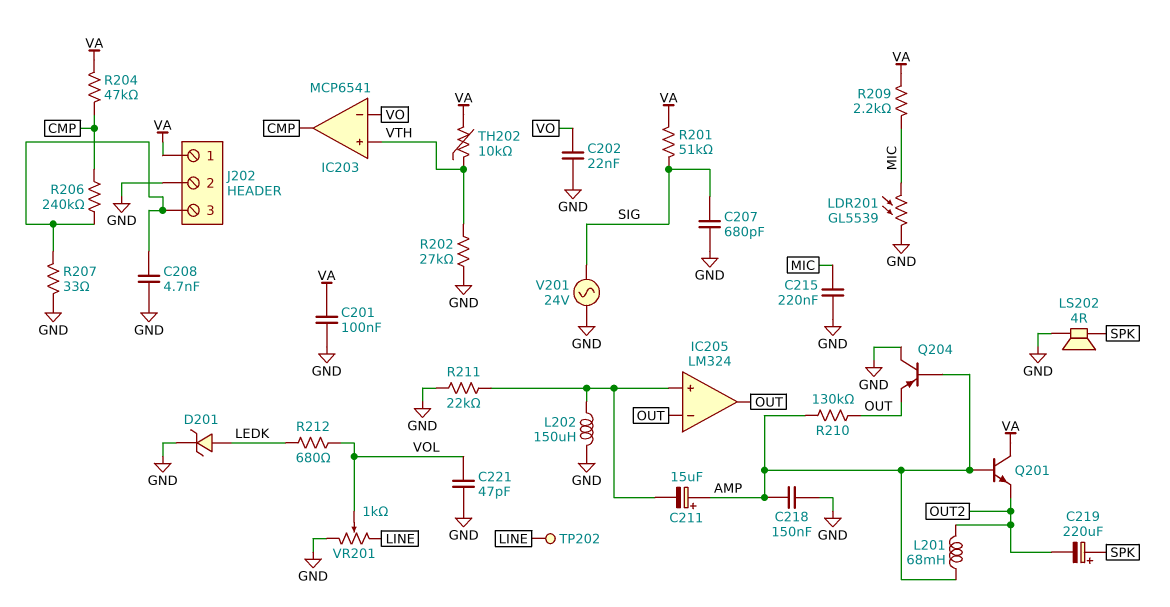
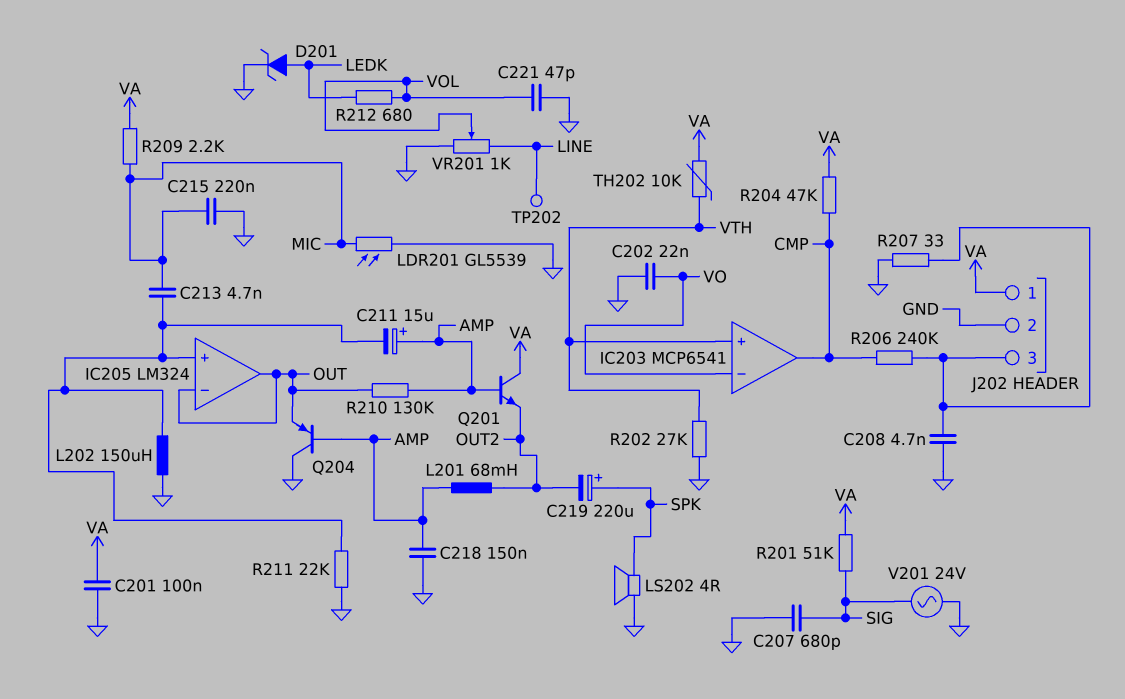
C213: none -> 4.7nF (IC205/in+, MIC)

